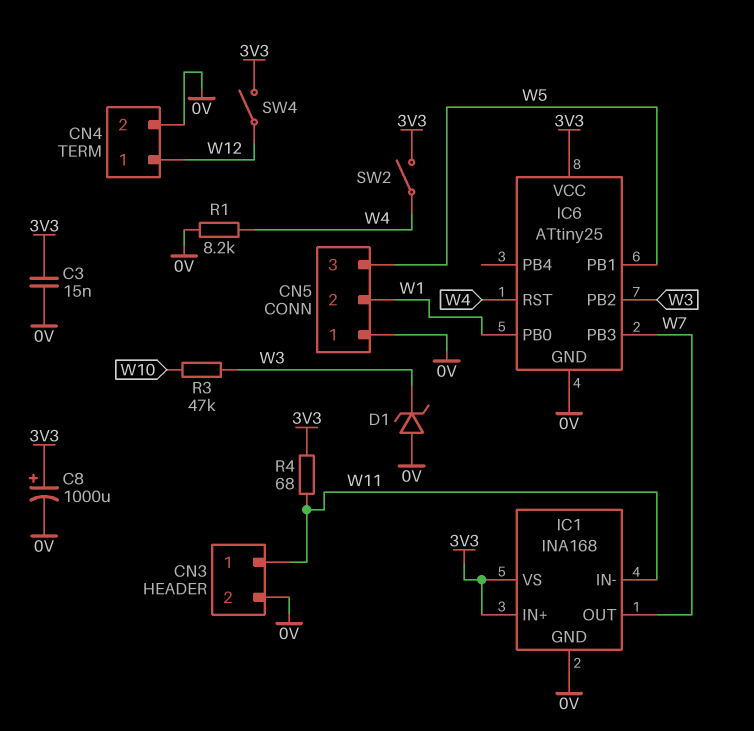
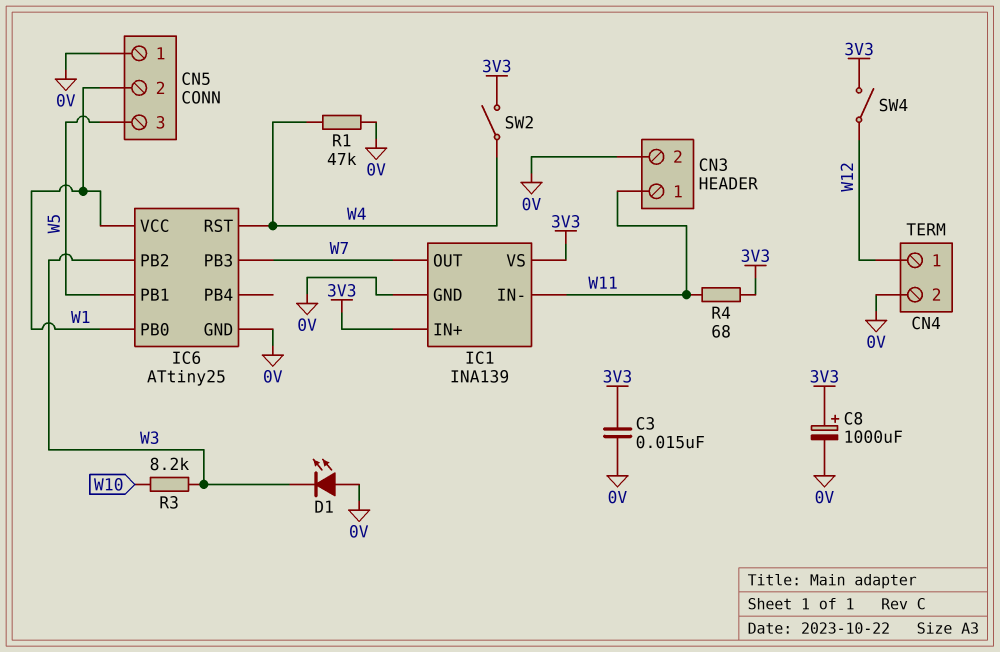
D1: zener (A 0V, K W3) -> LED (A 0V, K W3)
IC1: INA168 -> INA139
IC6 pin VCC: 3V3 -> W1
R1: 8.2k (0V, W4) -> 47k (0V, W4)
R3: 47k (W3, W10) -> 8.2k (W3, W10)

